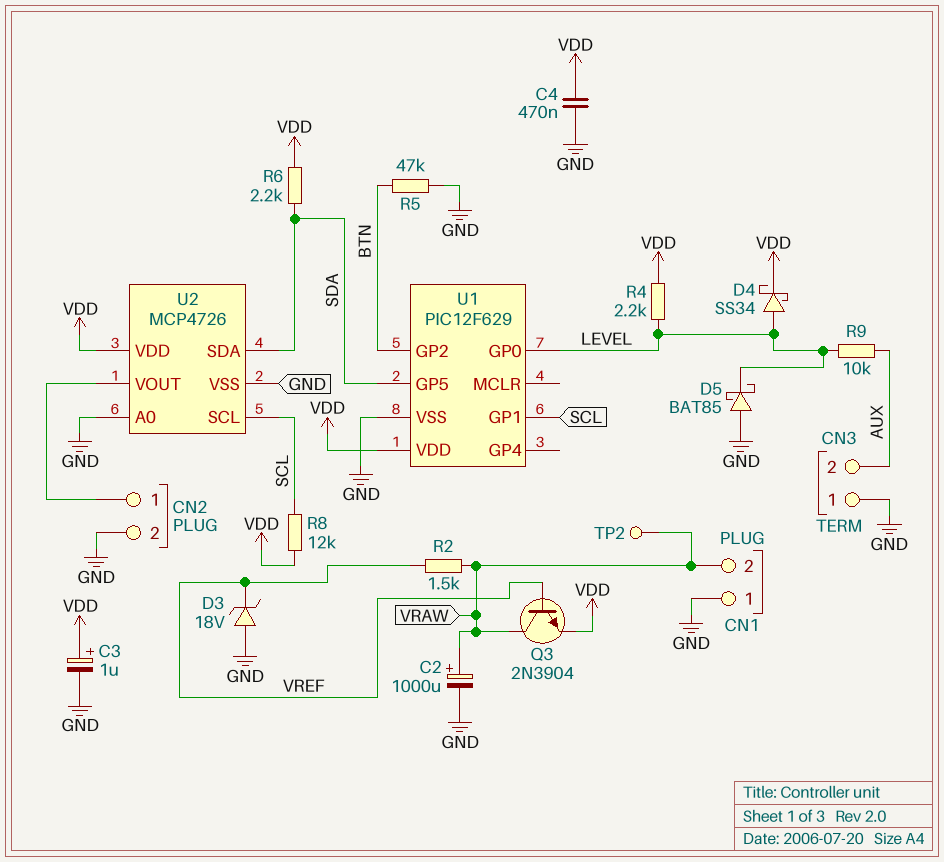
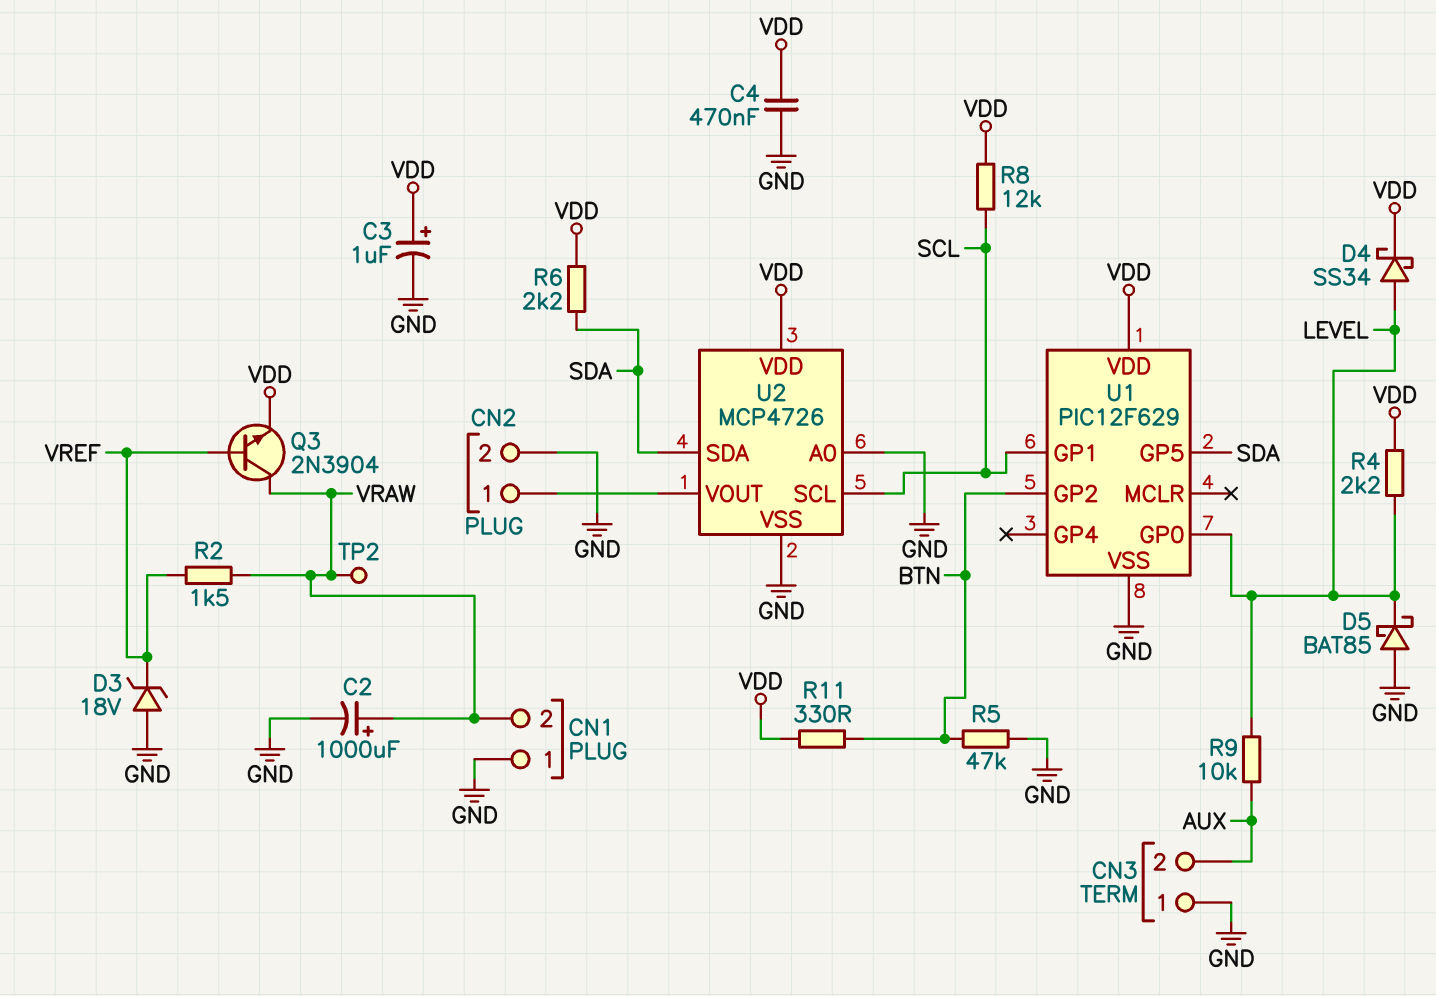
R11: none -> 330 (BTN, VDD)

